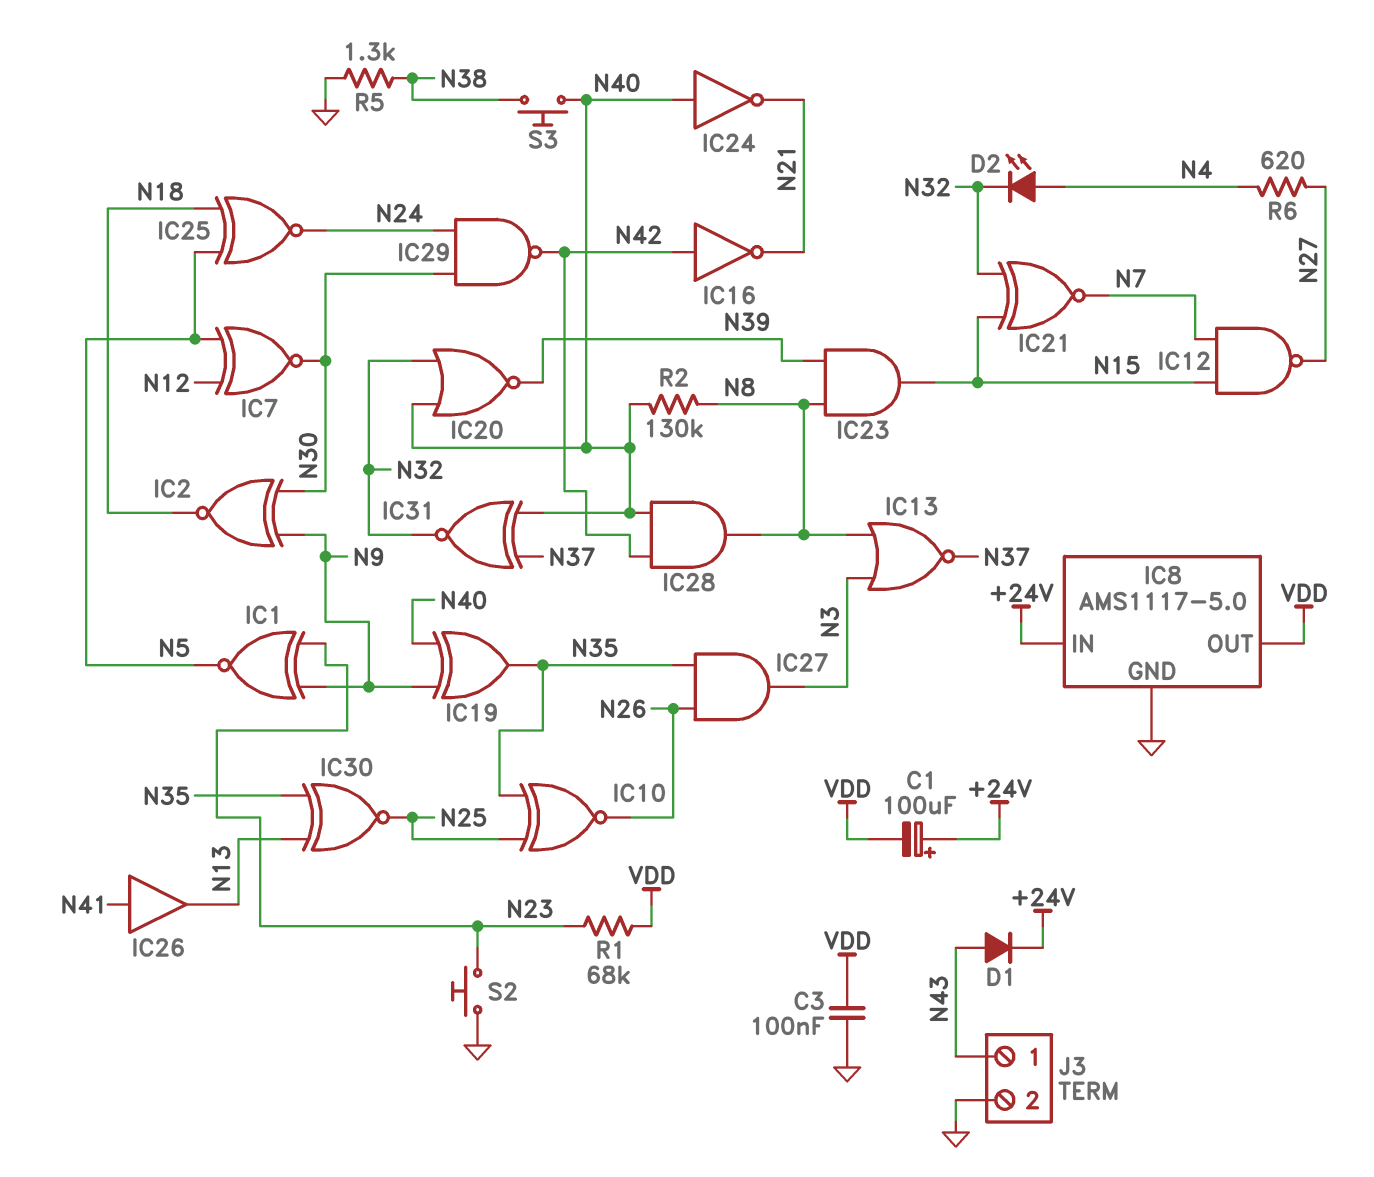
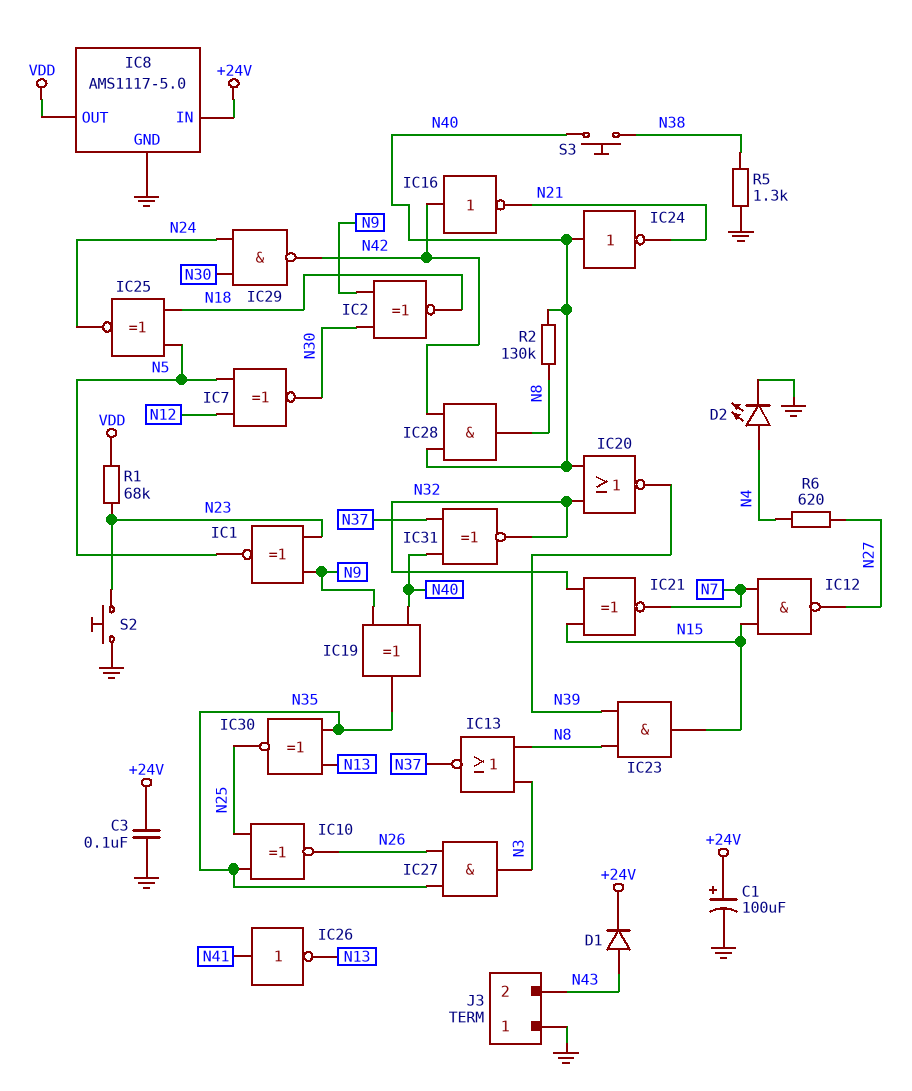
C1: 100uF (plus +24V, minus VDD) -> 100uF (plus +24V, minus GND)
C3: 100nF (GND, VDD) -> 100nF (+24V, GND)
D2: LED (A N4, K N32) -> LED (A N4, K GND)
IC26: buffer (in N41, out N13) -> NOT (in N41, out N13)
J3 pin 1: N43 -> GND
J3 pin 2: GND -> N43

